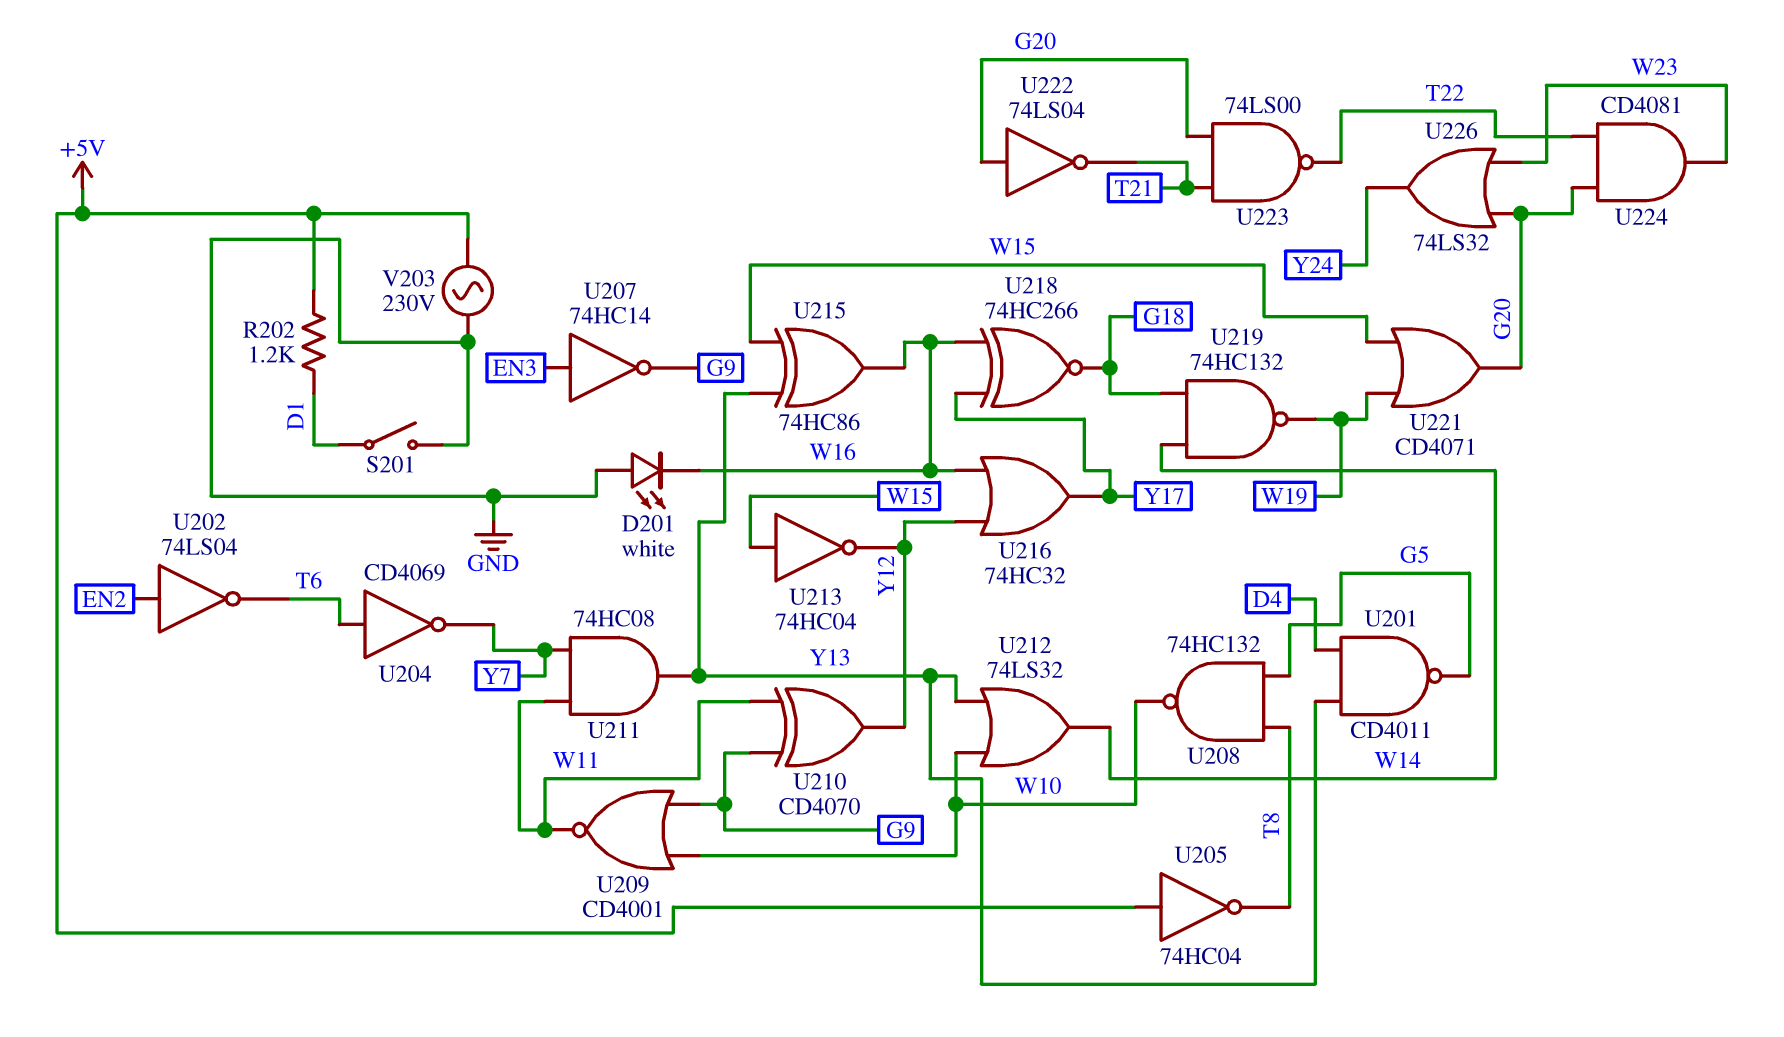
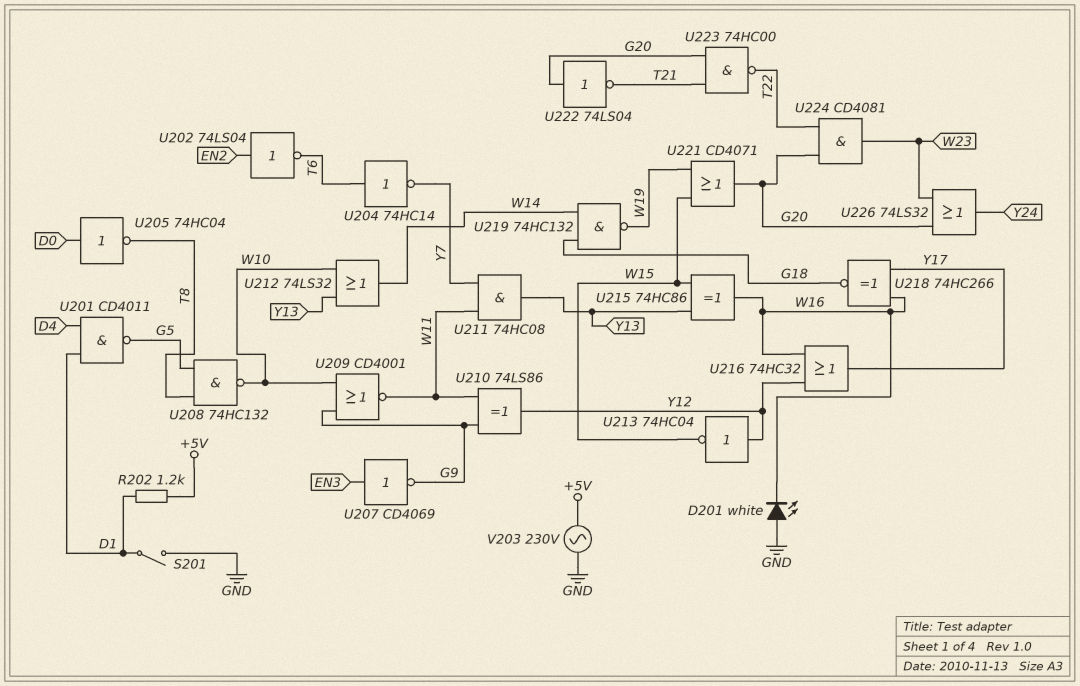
U201: NAND CD4011 (in D4, in Y13, out G5) -> NAND CD4011 (in D1, in D4, out G5)
U204: NOT CD4069 (in T6, out Y7) -> NOT 74HC14 (in T6, out Y7)
U205: NOT 74HC04 (in +5V, out T8) -> NOT 74HC04 (in D0, out T8)
U207: NOT 74HC14 (in EN3, out G9) -> NOT CD4069 (in EN3, out G9)
U210: XOR CD4070 (in G9, in W11, out Y12) -> XOR 74LS86 (in G9, in W11, out Y12)
U213: NOT 74HC04 (in W15, out Y12) -> NOT 74HC04 (in Y12, out W15)
U223: NAND 74LS00 (in G20, in T21, out T22) -> NAND 74HC00 (in G20, in T21, out T22)

